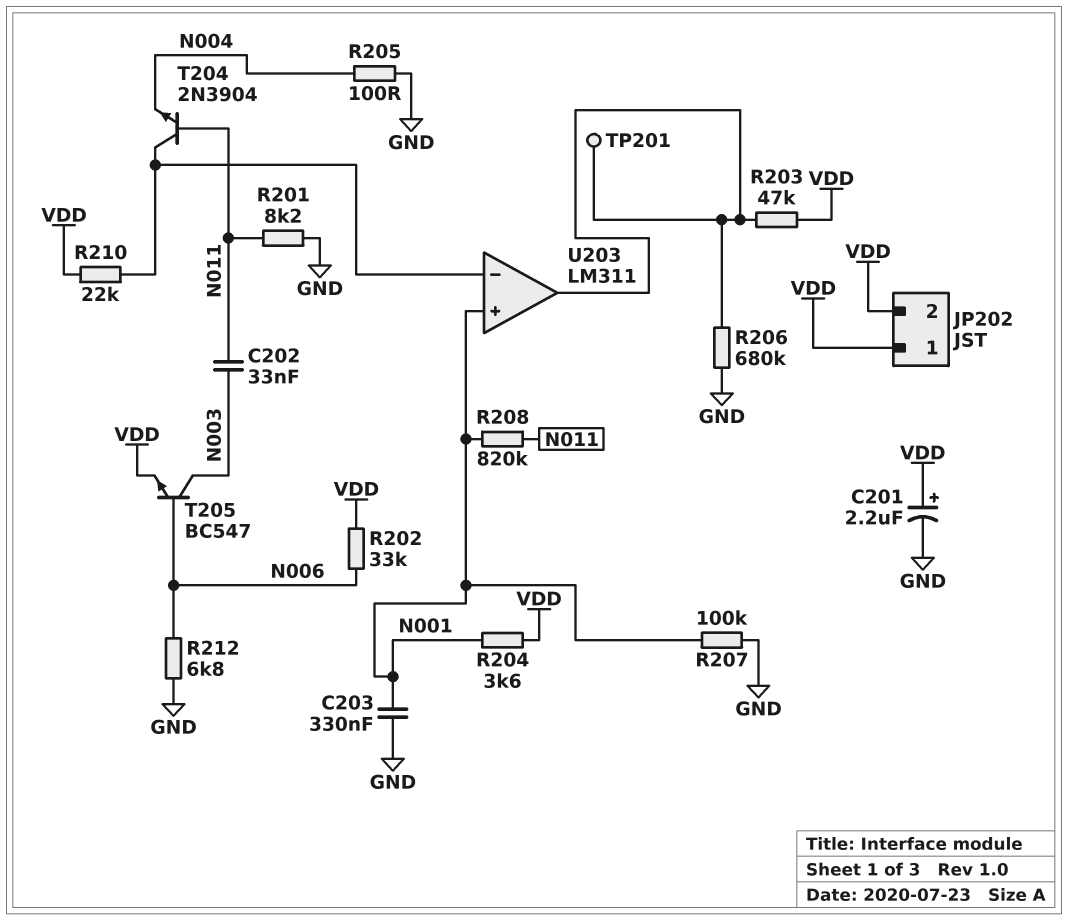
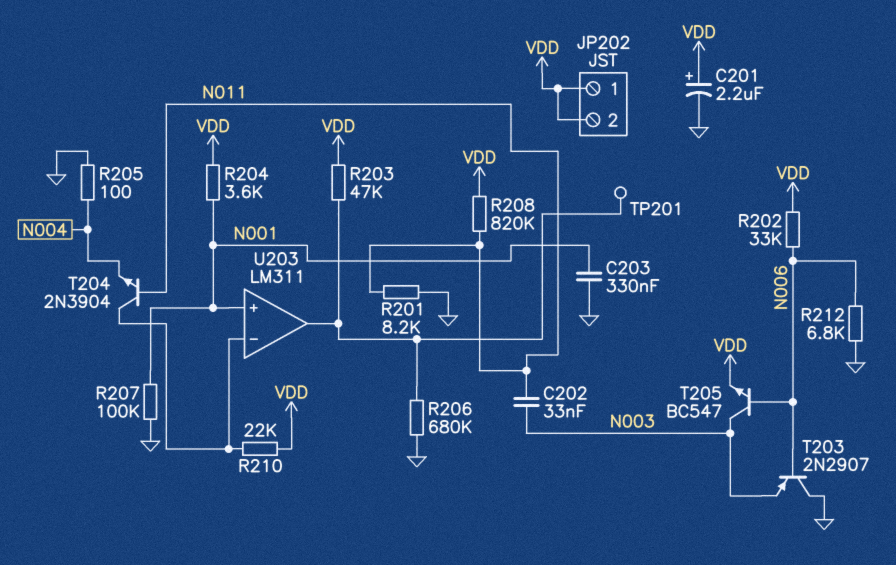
R208: 820k (N001, N011) -> 820k (N011, VDD)
T203: none -> PNP 2N2907 (B N006, C GND, E N003)

